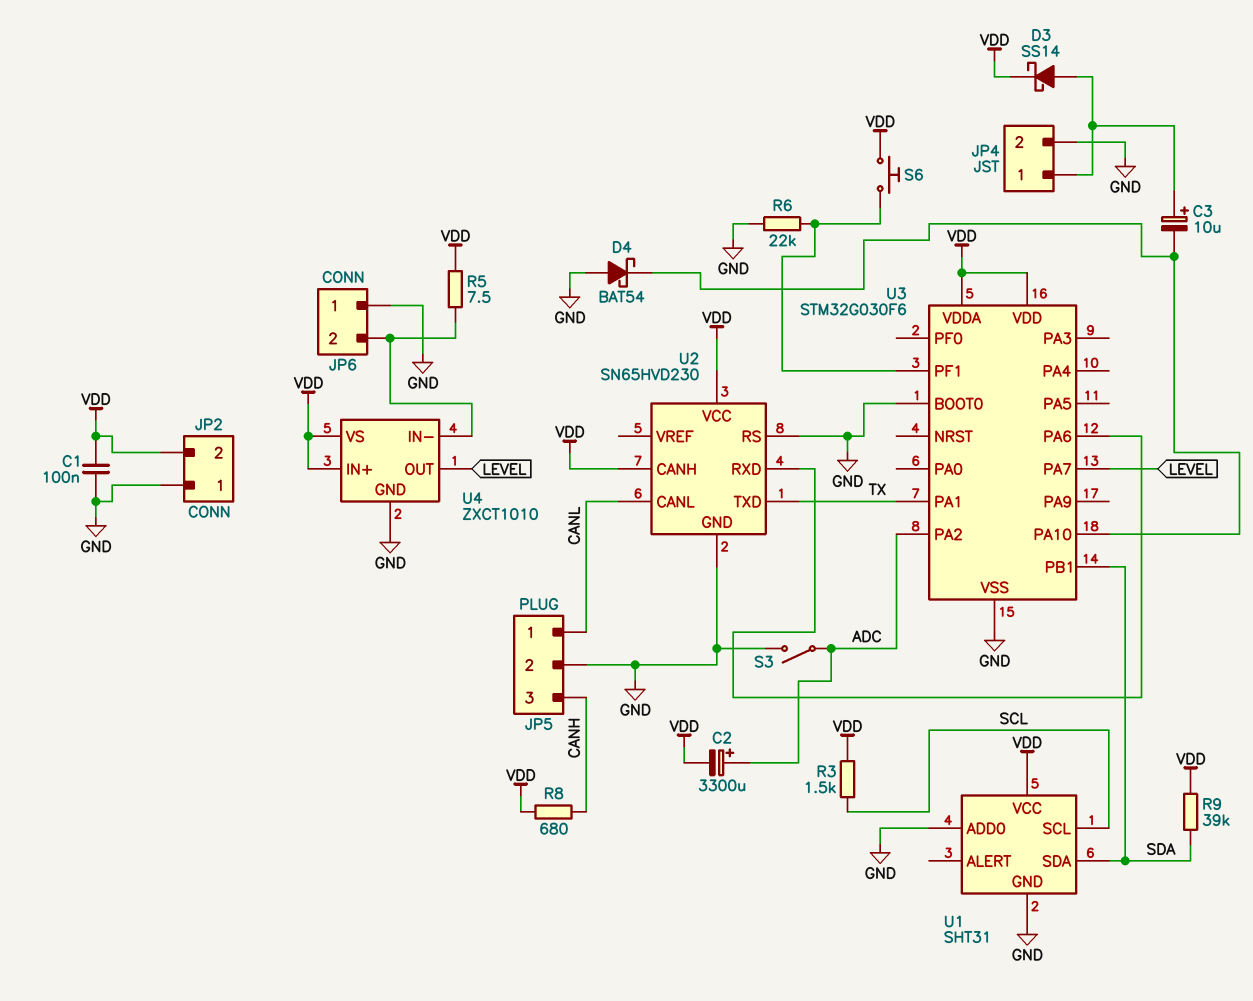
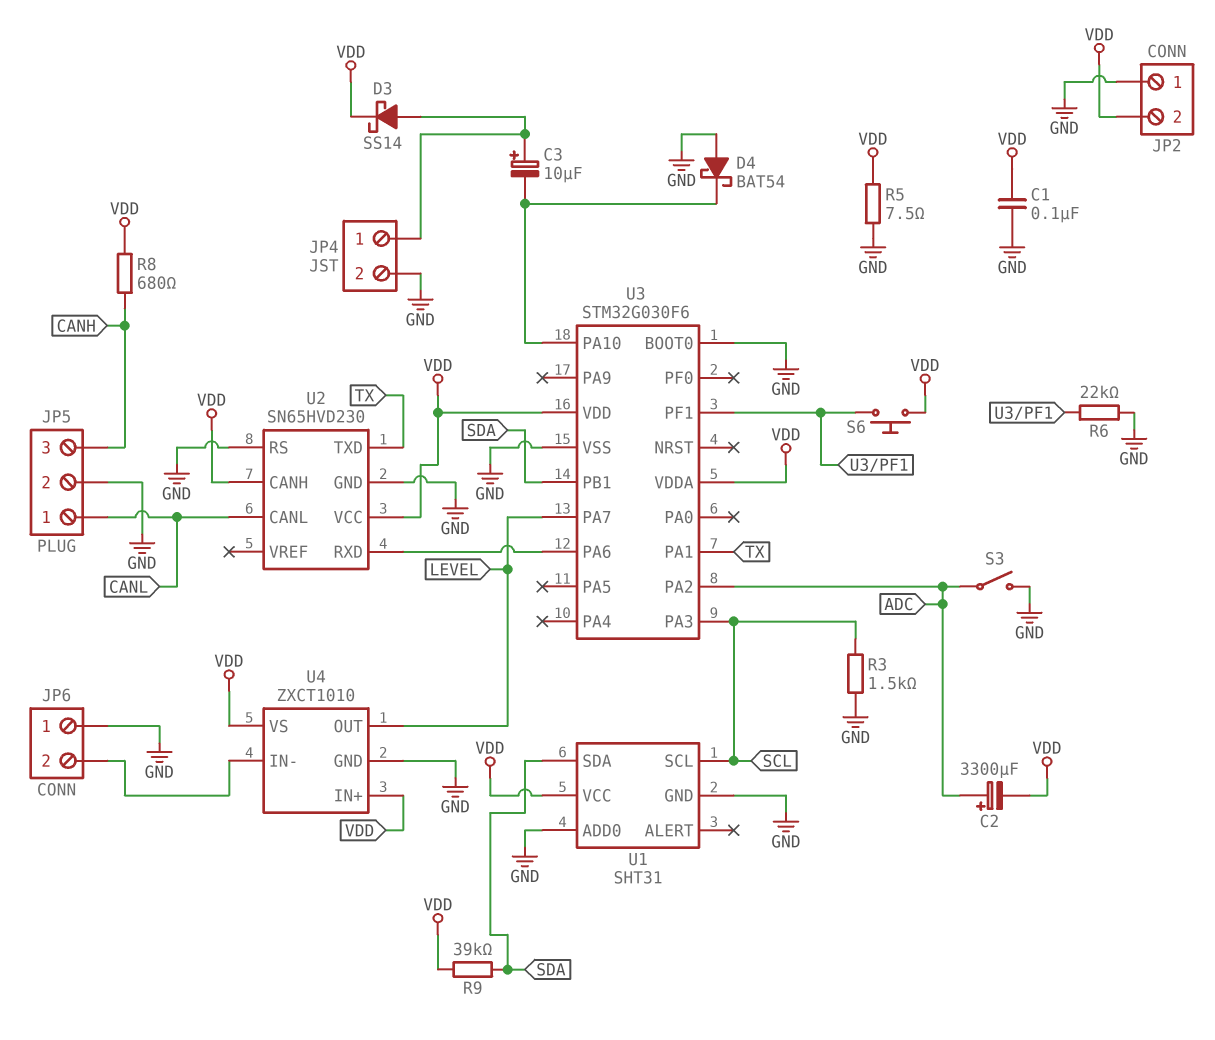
R3: 1.5k (SCL, VDD) -> 1.5k (GND, SCL)
R5: 7.5 (JP6/2, VDD) -> 7.5 (GND, VDD)
U3 pin PA3: none -> SCL

